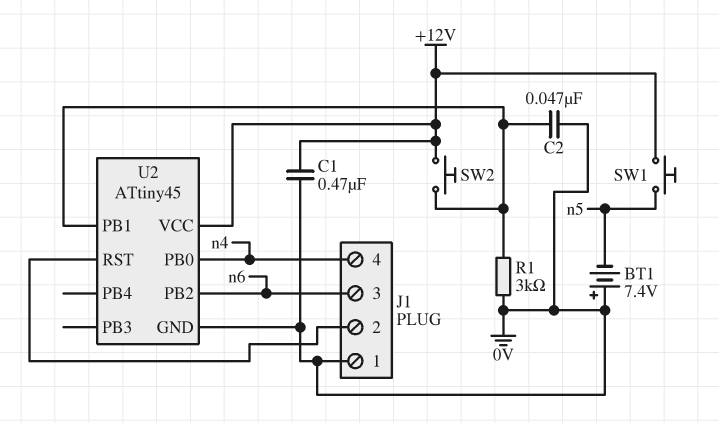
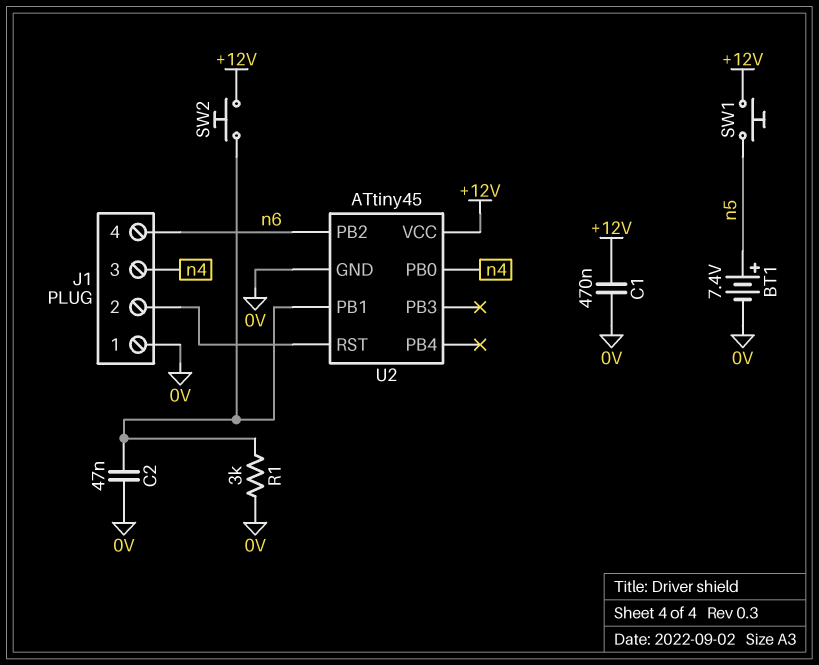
BT1: 7.4V (plus 0V, minus n5) -> 7.4V (plus n5, minus 0V)
J1 pin 3: n6 -> n4
J1 pin 4: n4 -> n6

